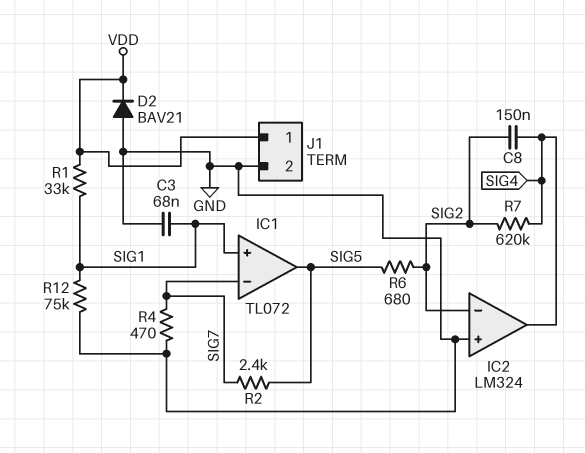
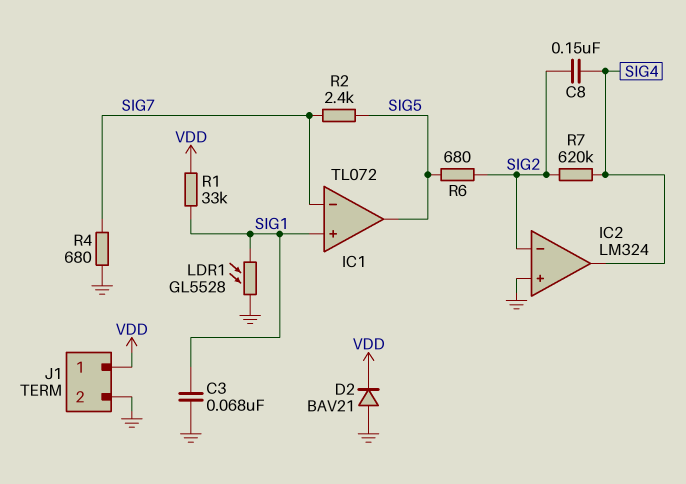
LDR1: none -> GL5528 (GND, SIG1)
R4: 470 (GND, SIG7) -> 680 (GND, SIG7)
R12: 75k (GND, SIG1) -> none

